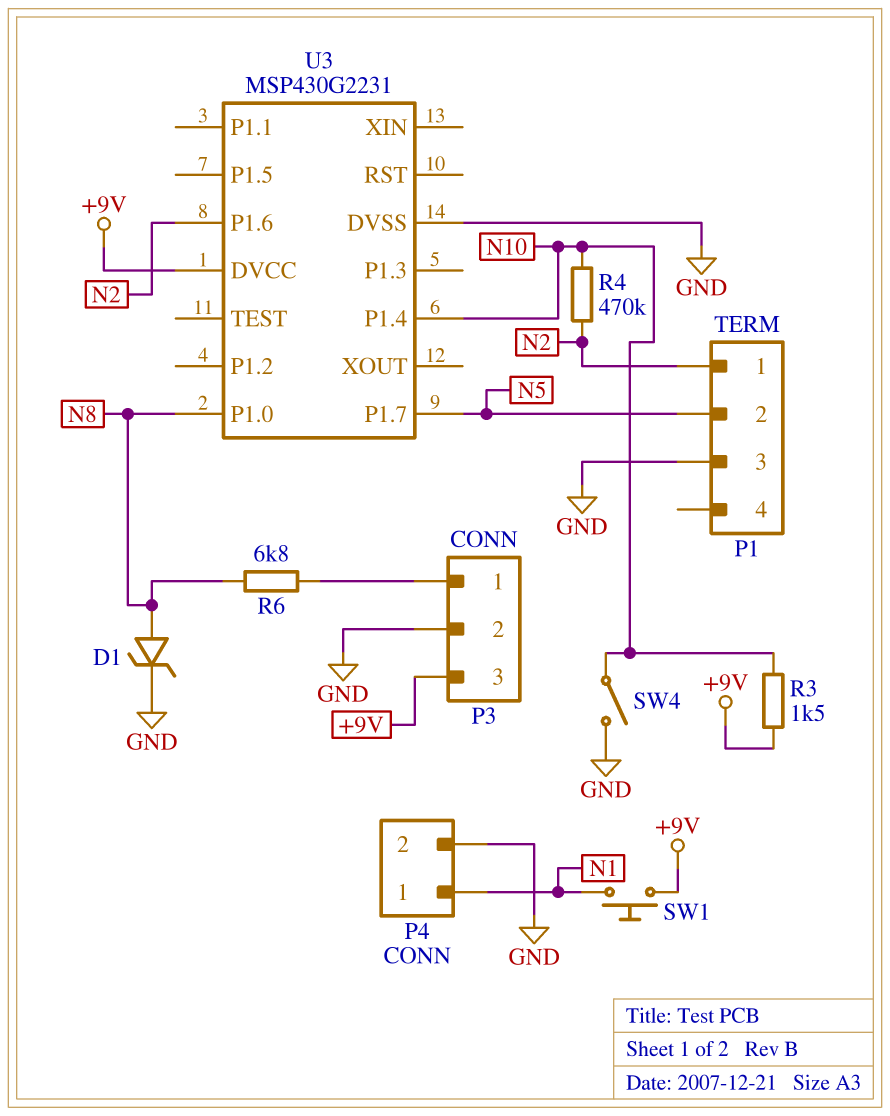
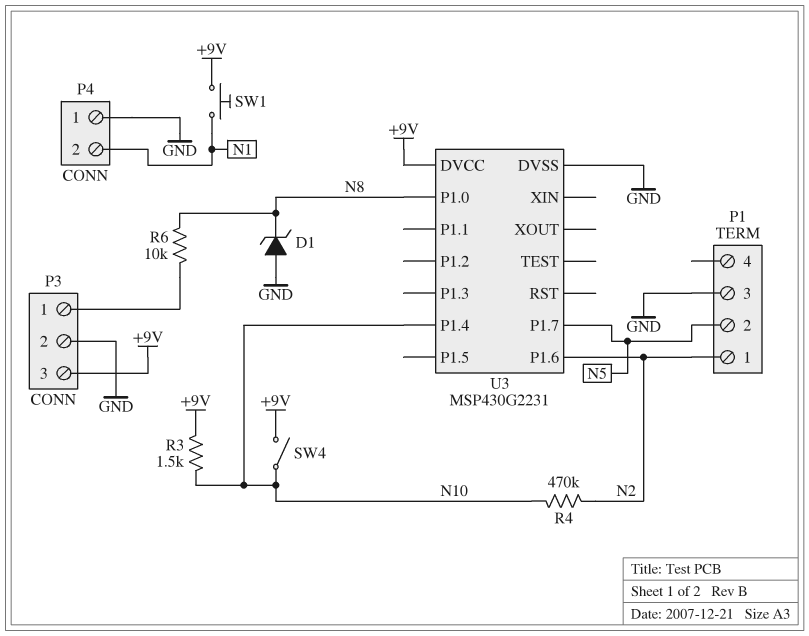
D1: zener (A N8, K GND) -> zener (A GND, K N8)
P4 pin 1: N1 -> GND
P4 pin 2: GND -> N1
R6: 6.8k (N8, P3/1) -> 10k (N8, P3/1)
SW4: switch (GND, N10) -> switch (+9V, N10)

